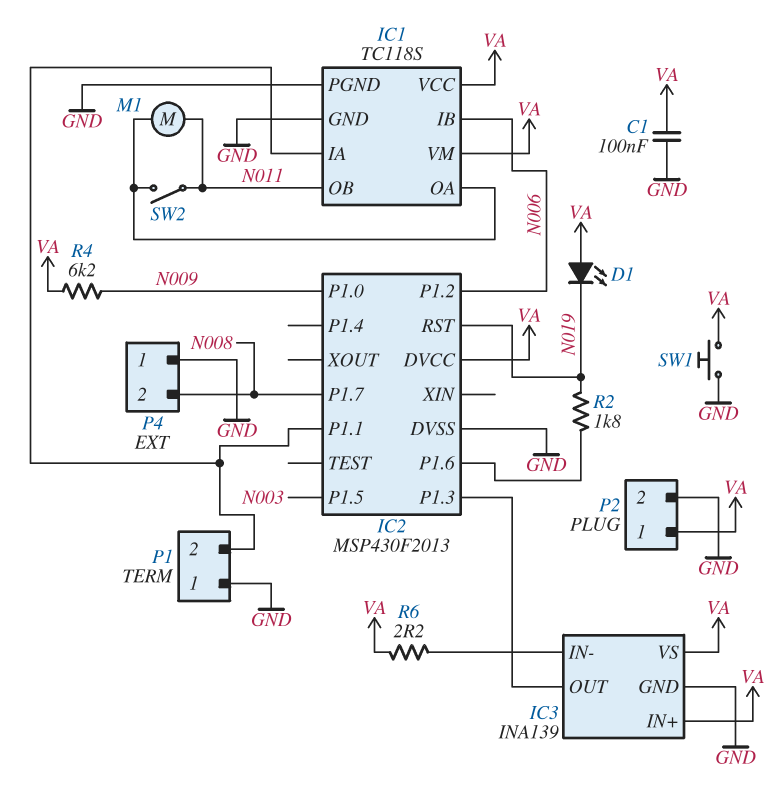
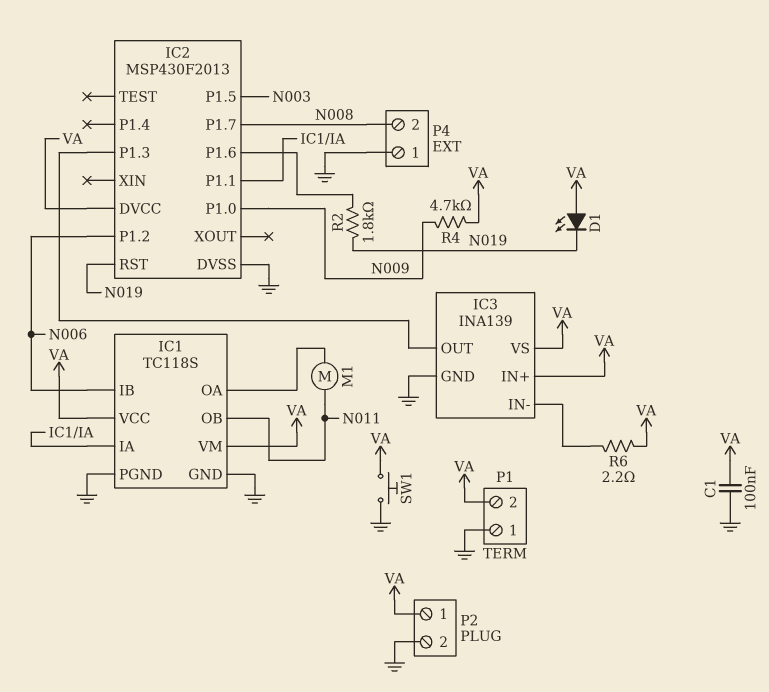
P1 pin 2: IC1/IA -> VA
R4: 6.2k (N009, VA) -> 4.7k (N009, VA)
SW2: switch (IC1/OA, N011) -> none

